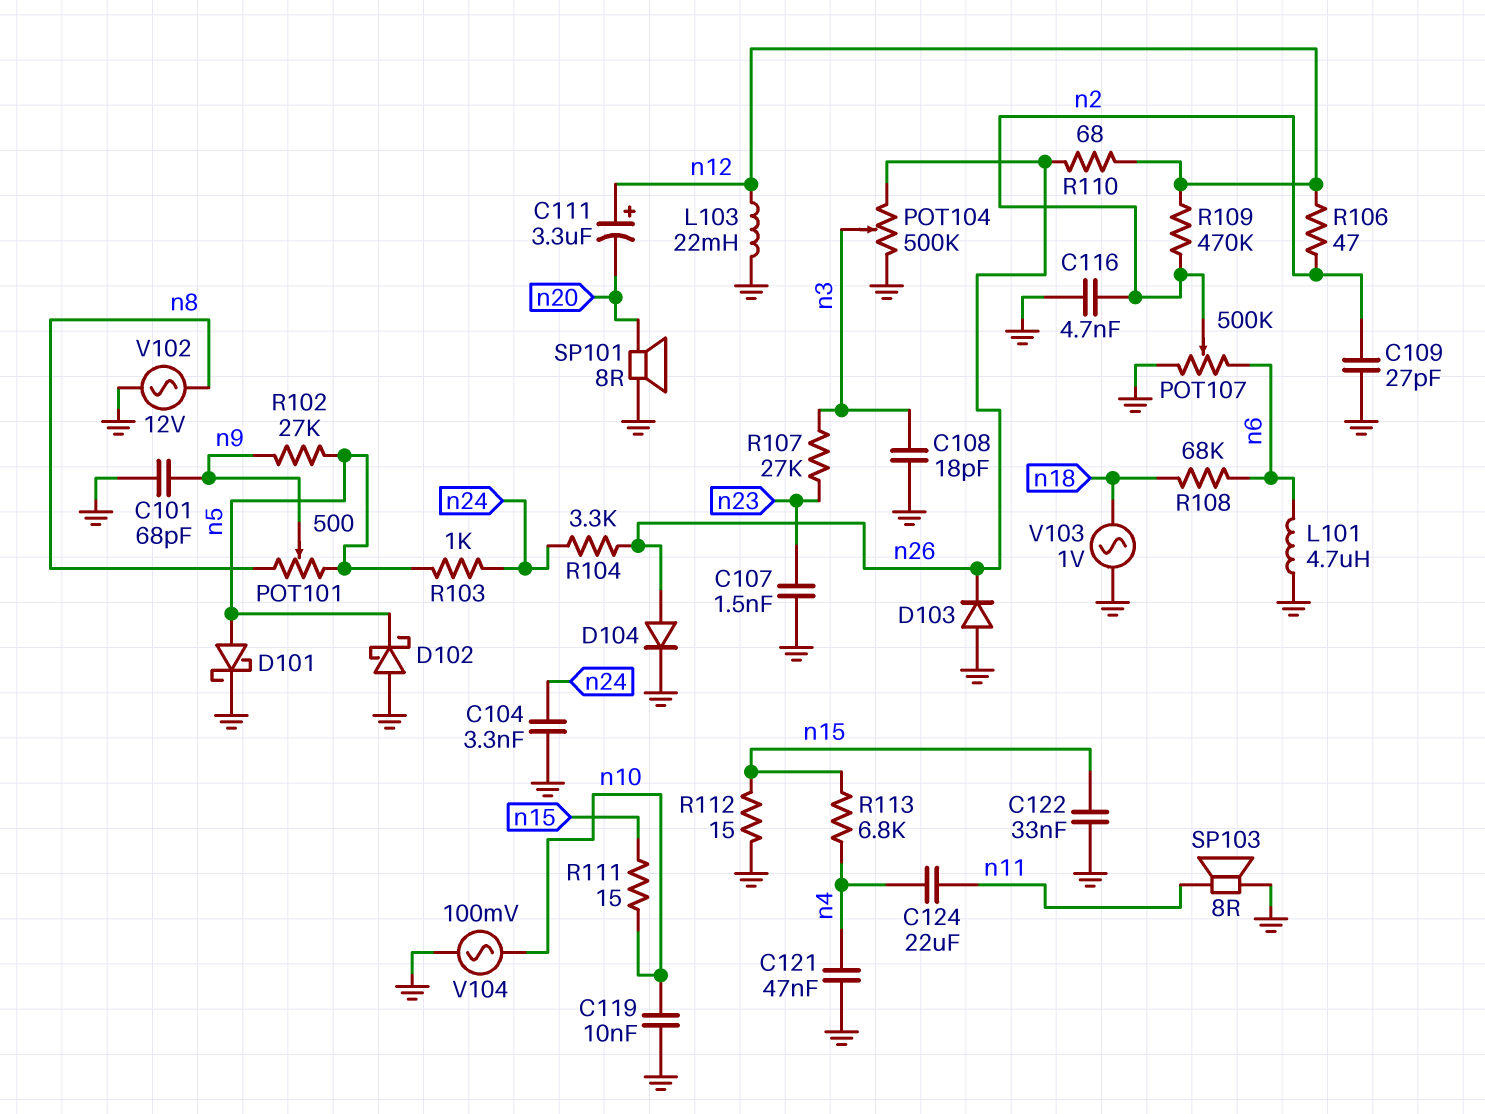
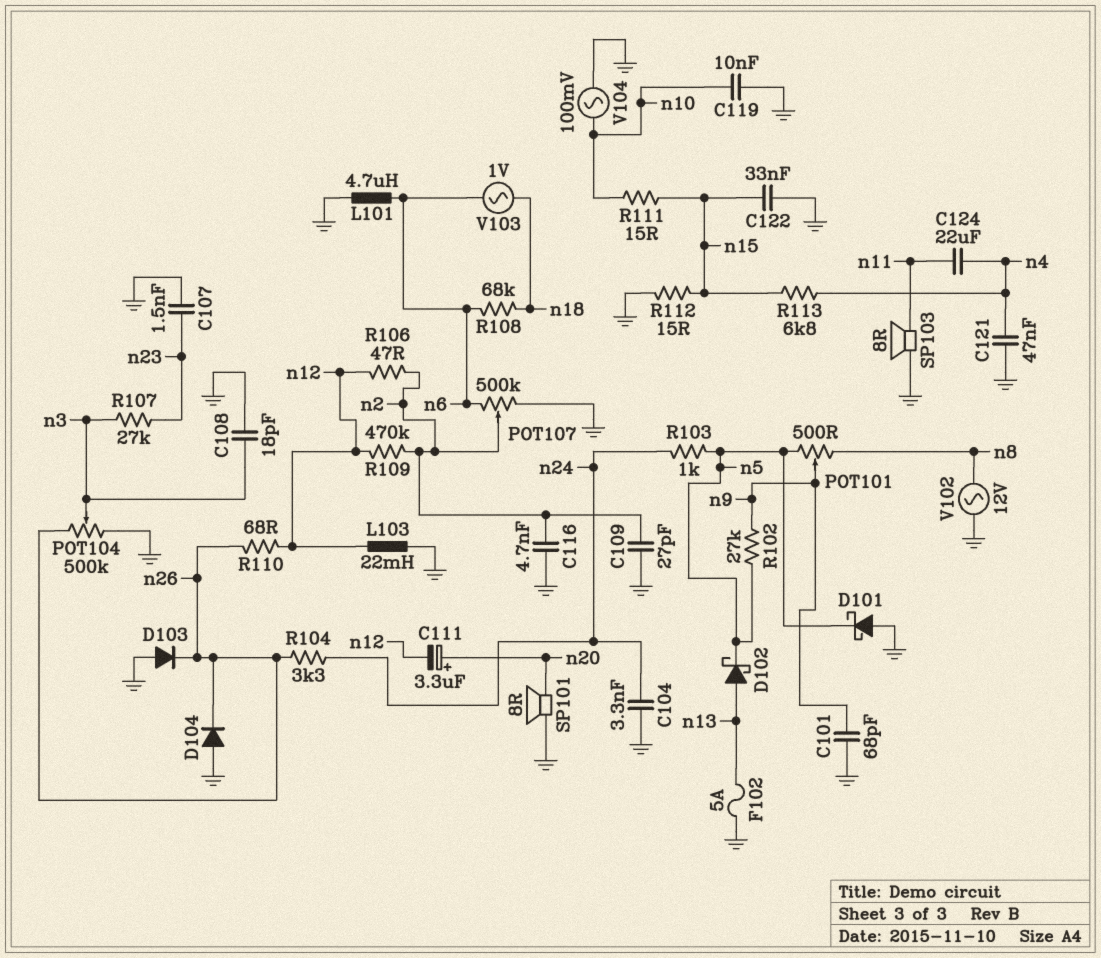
C111: 3.3uF (plus n12, minus n20) -> 3.3uF (plus n20, minus n12)
D101: schottky (A n5, K GND) -> schottky (A GND, K n5)
D102: schottky (A GND, K n5) -> schottky (A n13, K n5)
D104: diode (A n26, K GND) -> diode (A GND, K n26)
F102: none -> 5A (GND, n13)
V103: AC 1V (GND, n18) -> AC 1V (n6, n18)

